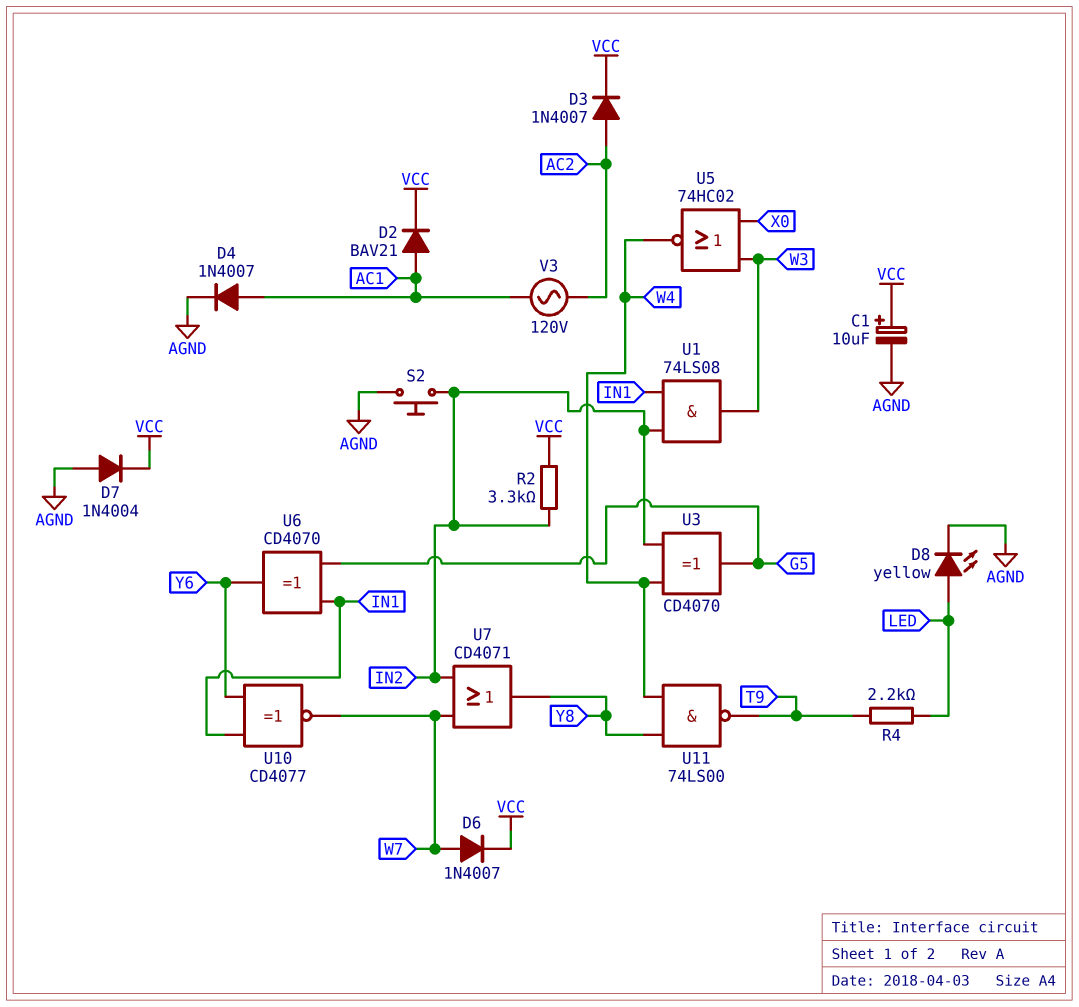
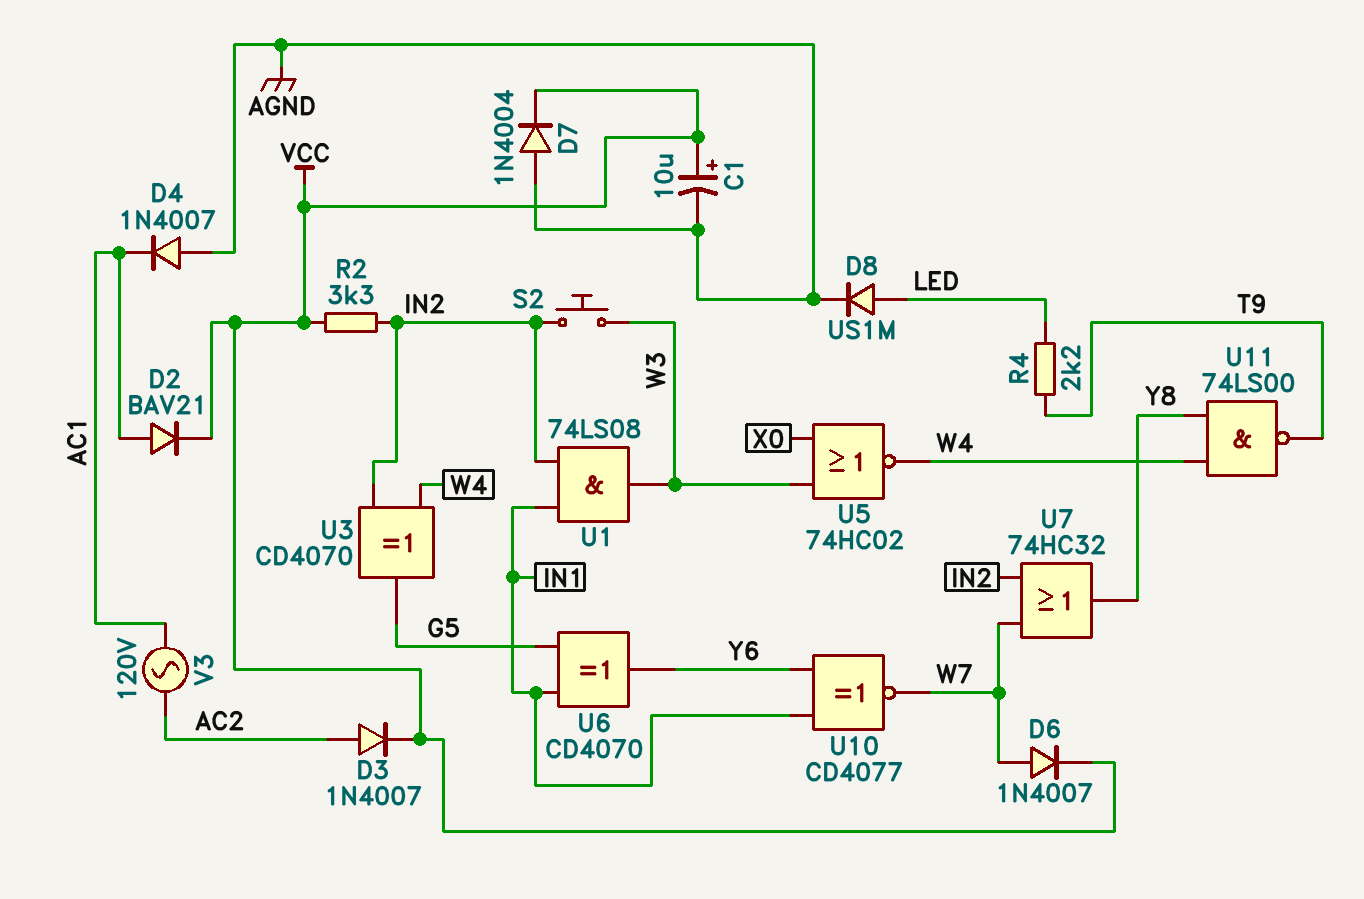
D4: diode 1N4007 (A AC1, K AGND) -> diode 1N4007 (A AGND, K AC1)
D8: LED yellow (A LED, K AGND) -> diode US1M (A LED, K AGND)
S2: button (AGND, IN2) -> button (IN2, W3)
U7: OR CD4071 (in IN2, in W7, out Y8) -> OR 74HC32 (in IN2, in W7, out Y8)

